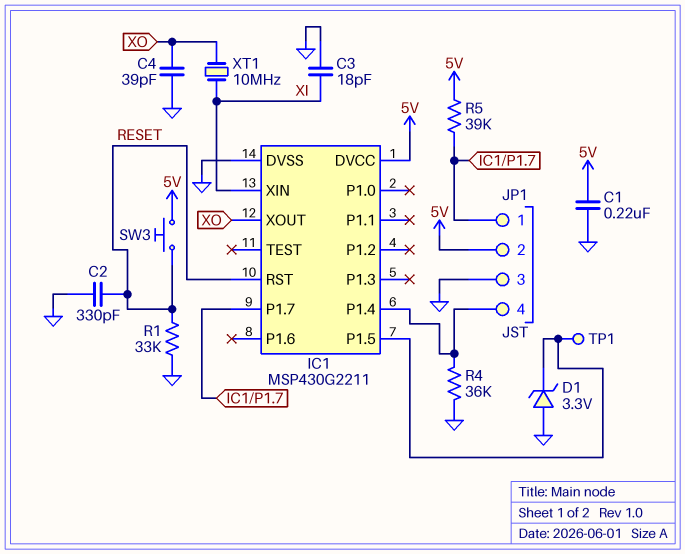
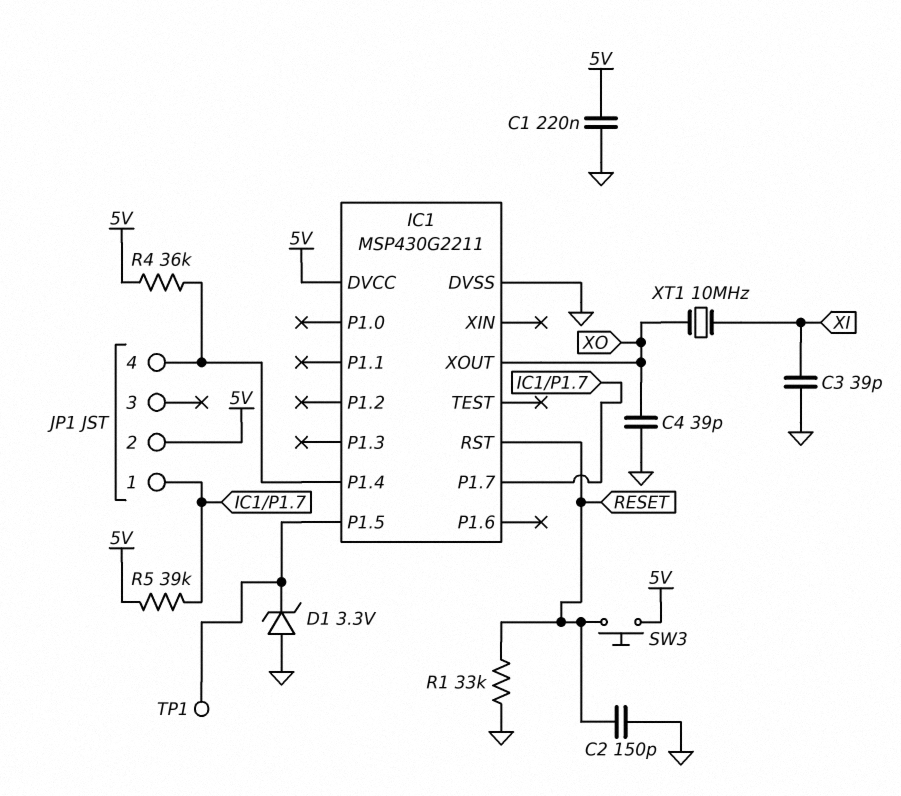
C2: 330pF (GND, RESET) -> 150pF (GND, RESET)
C3: 18pF (GND, XI) -> 39pF (GND, XI)
IC1 pin XIN: XI -> none
JP1 pin 3: GND -> none
R4: 36k (GND, IC1/P1.4) -> 36k (5V, IC1/P1.4)

